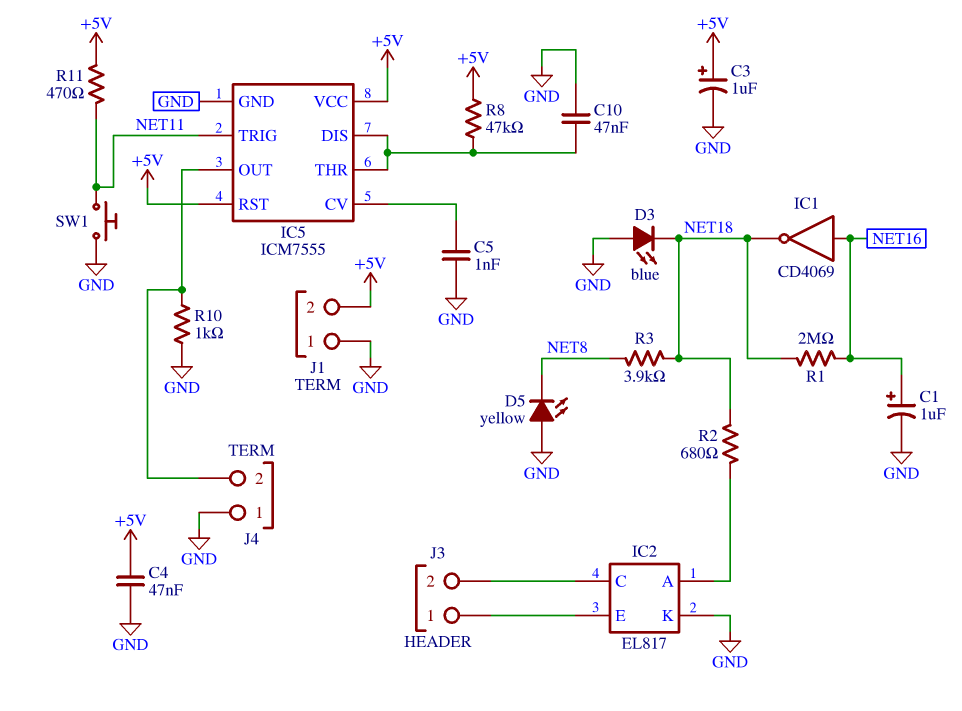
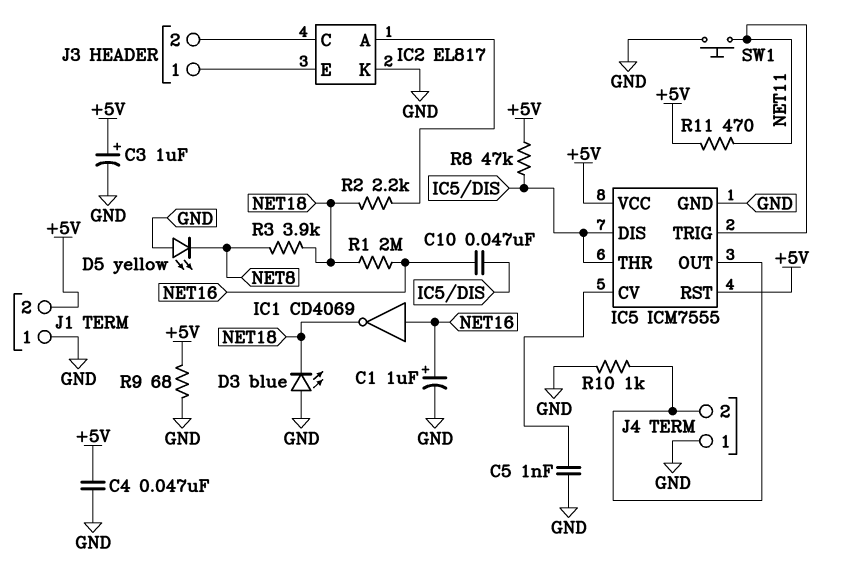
C10: 47nF (GND, IC5/DIS) -> 47nF (IC5/DIS, NET16)
R2: 680 (IC2/A, NET18) -> 2.2k (IC2/A, NET18)
R9: none -> 68 (+5V, GND)

